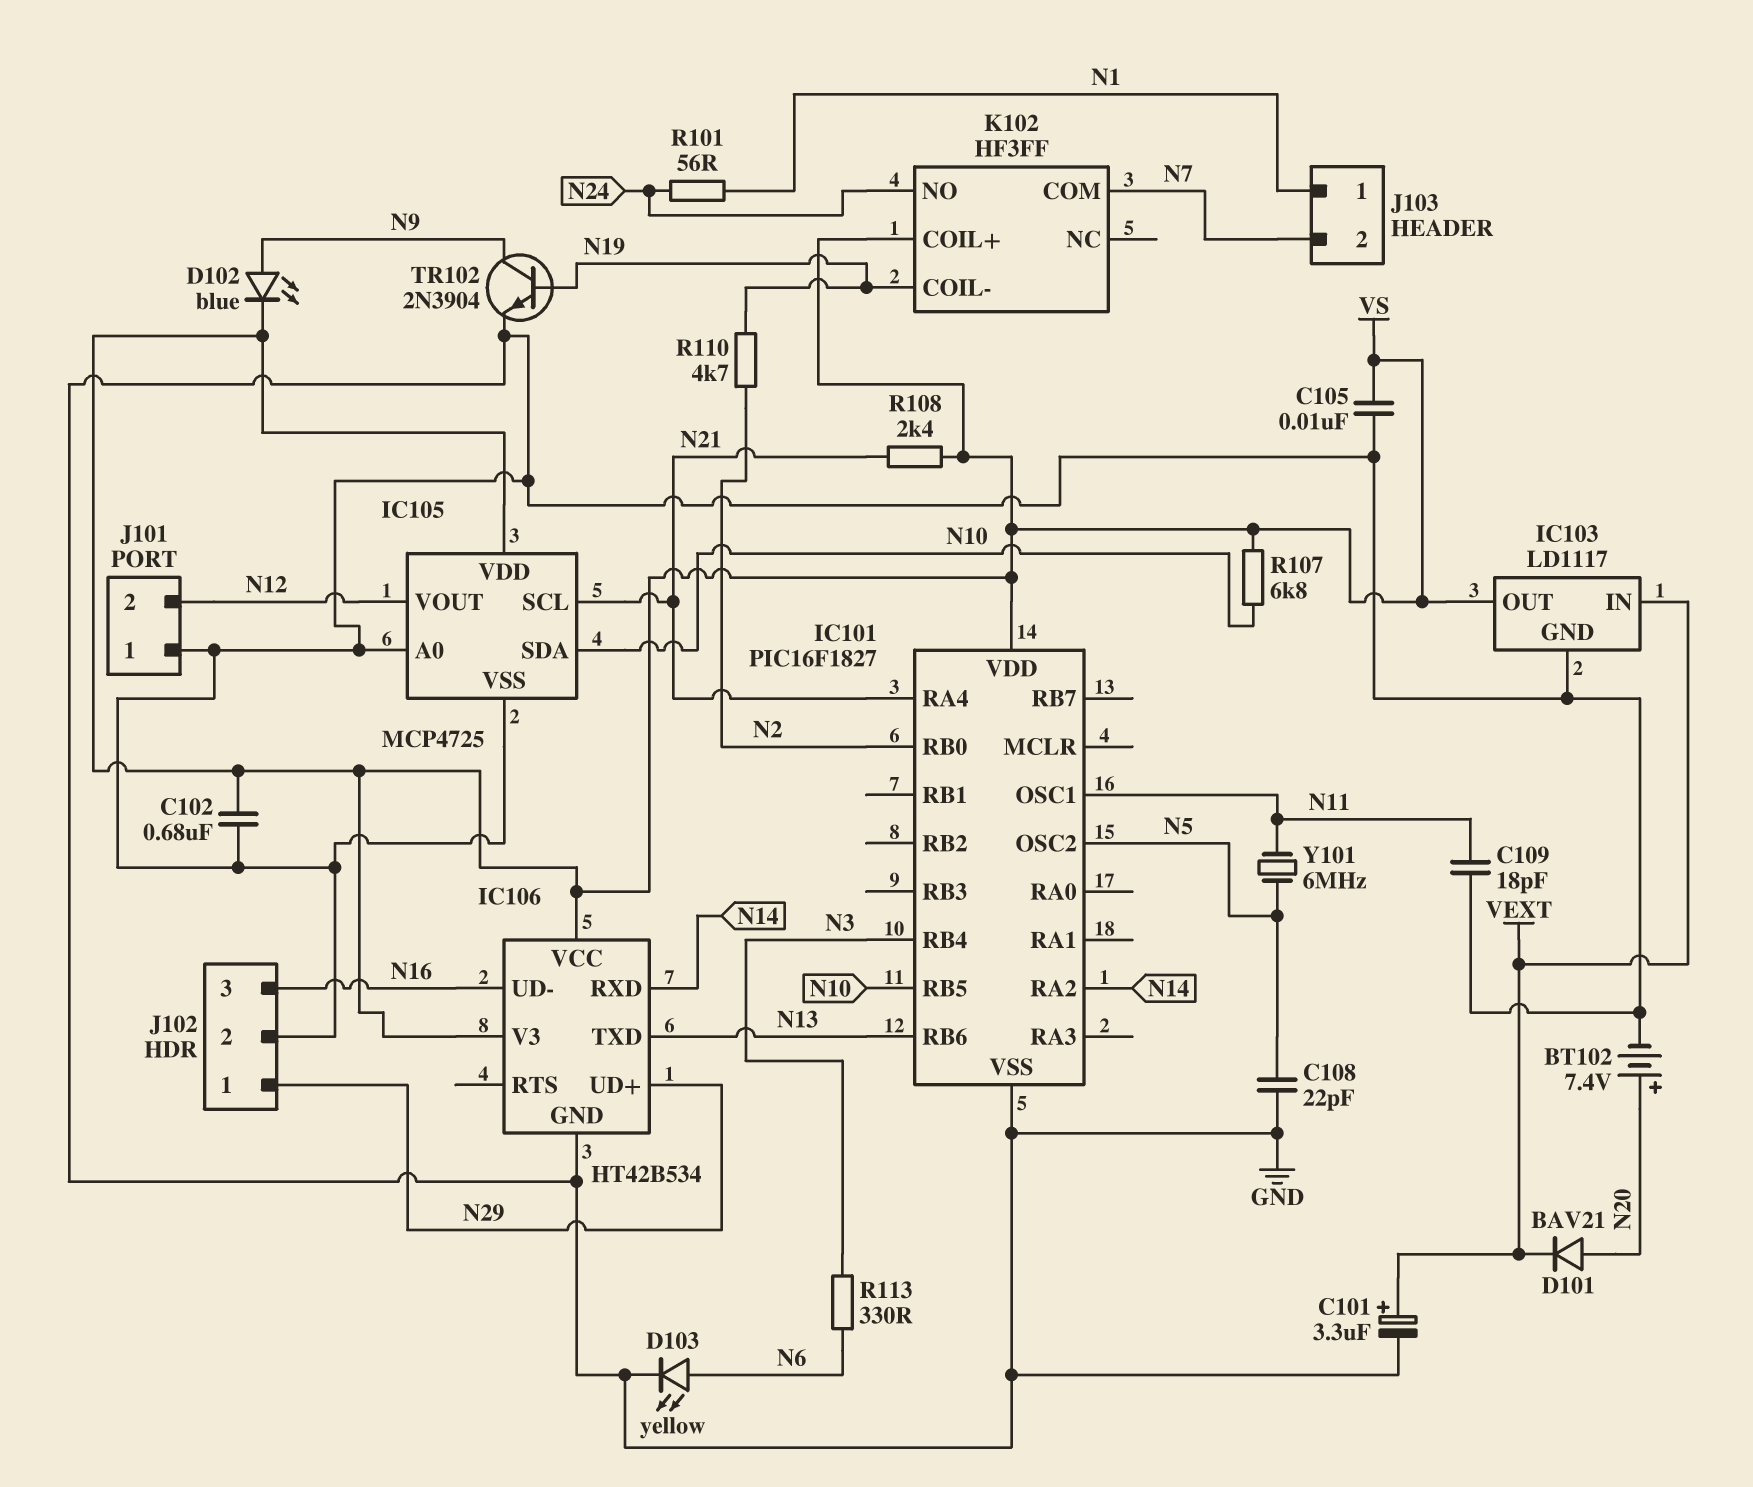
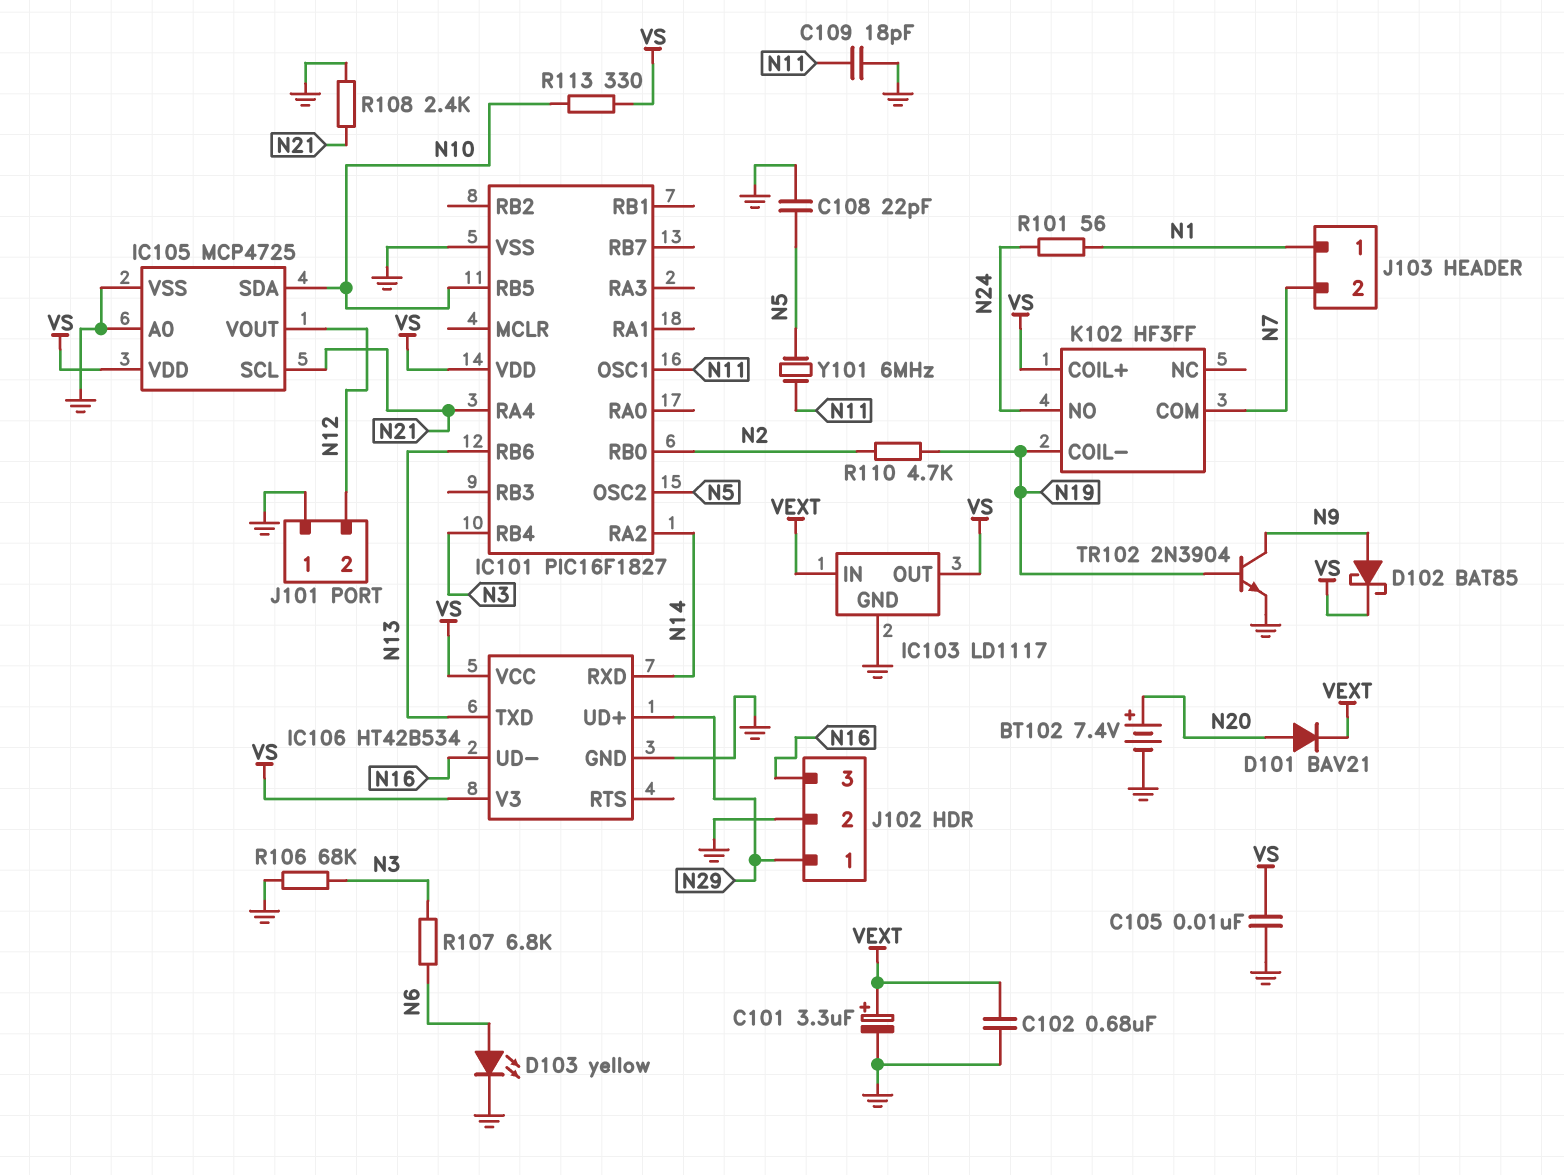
C102: 680nF (GND, VS) -> 680nF (GND, VEXT)
D102: LED blue (A N9, K VS) -> schottky BAT85 (A N9, K VS)
R106: none -> 68k (GND, N3)
R107: 6.8k (N10, VS) -> 6.8k (N3, N6)
R108: 2.4k (N21, VS) -> 2.4k (GND, N21)
R113: 330 (N3, N6) -> 330 (N10, VS)

